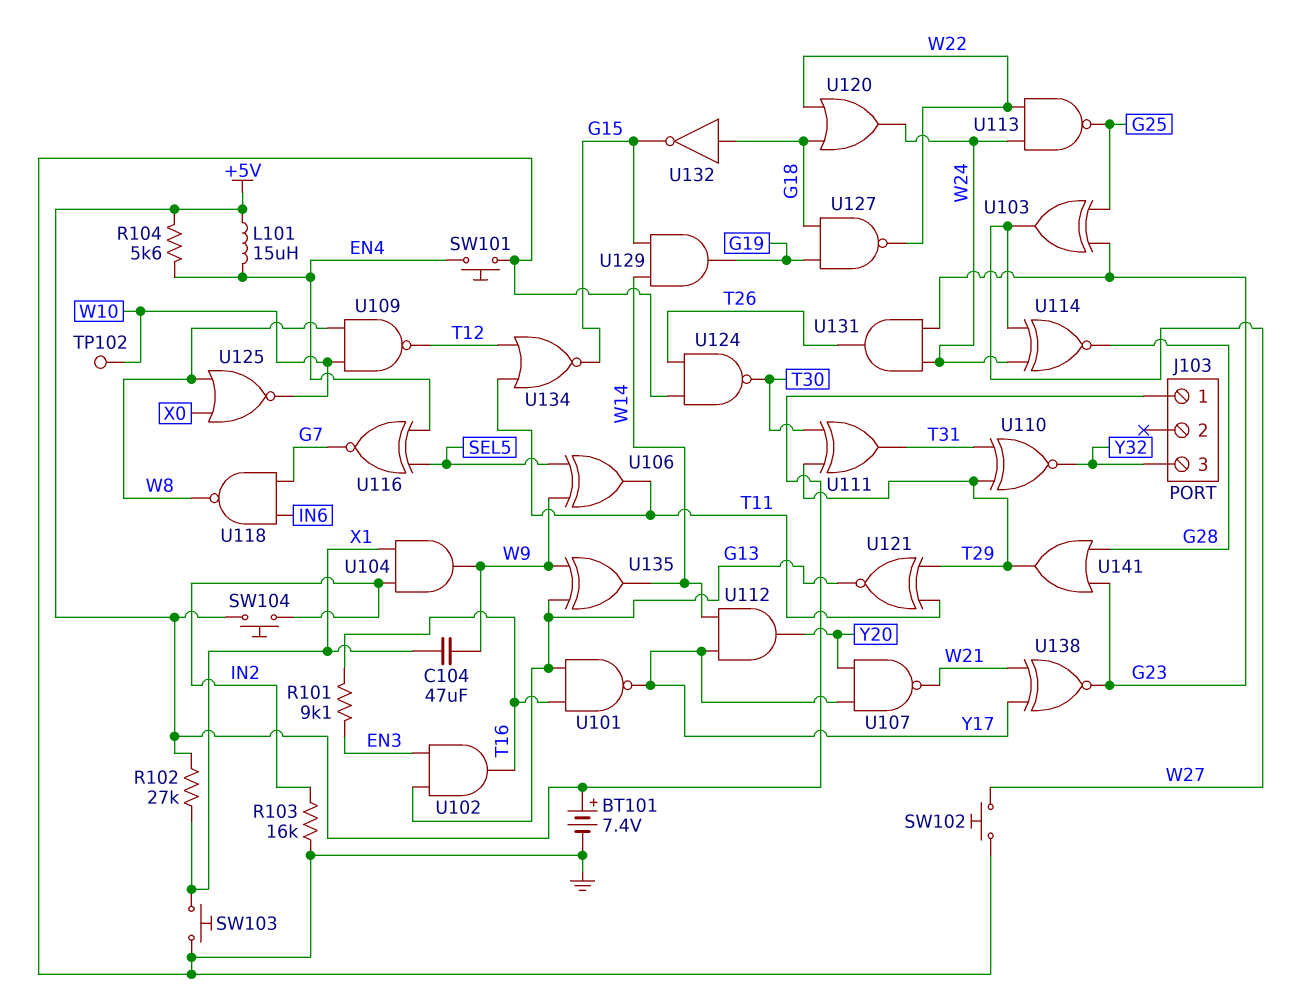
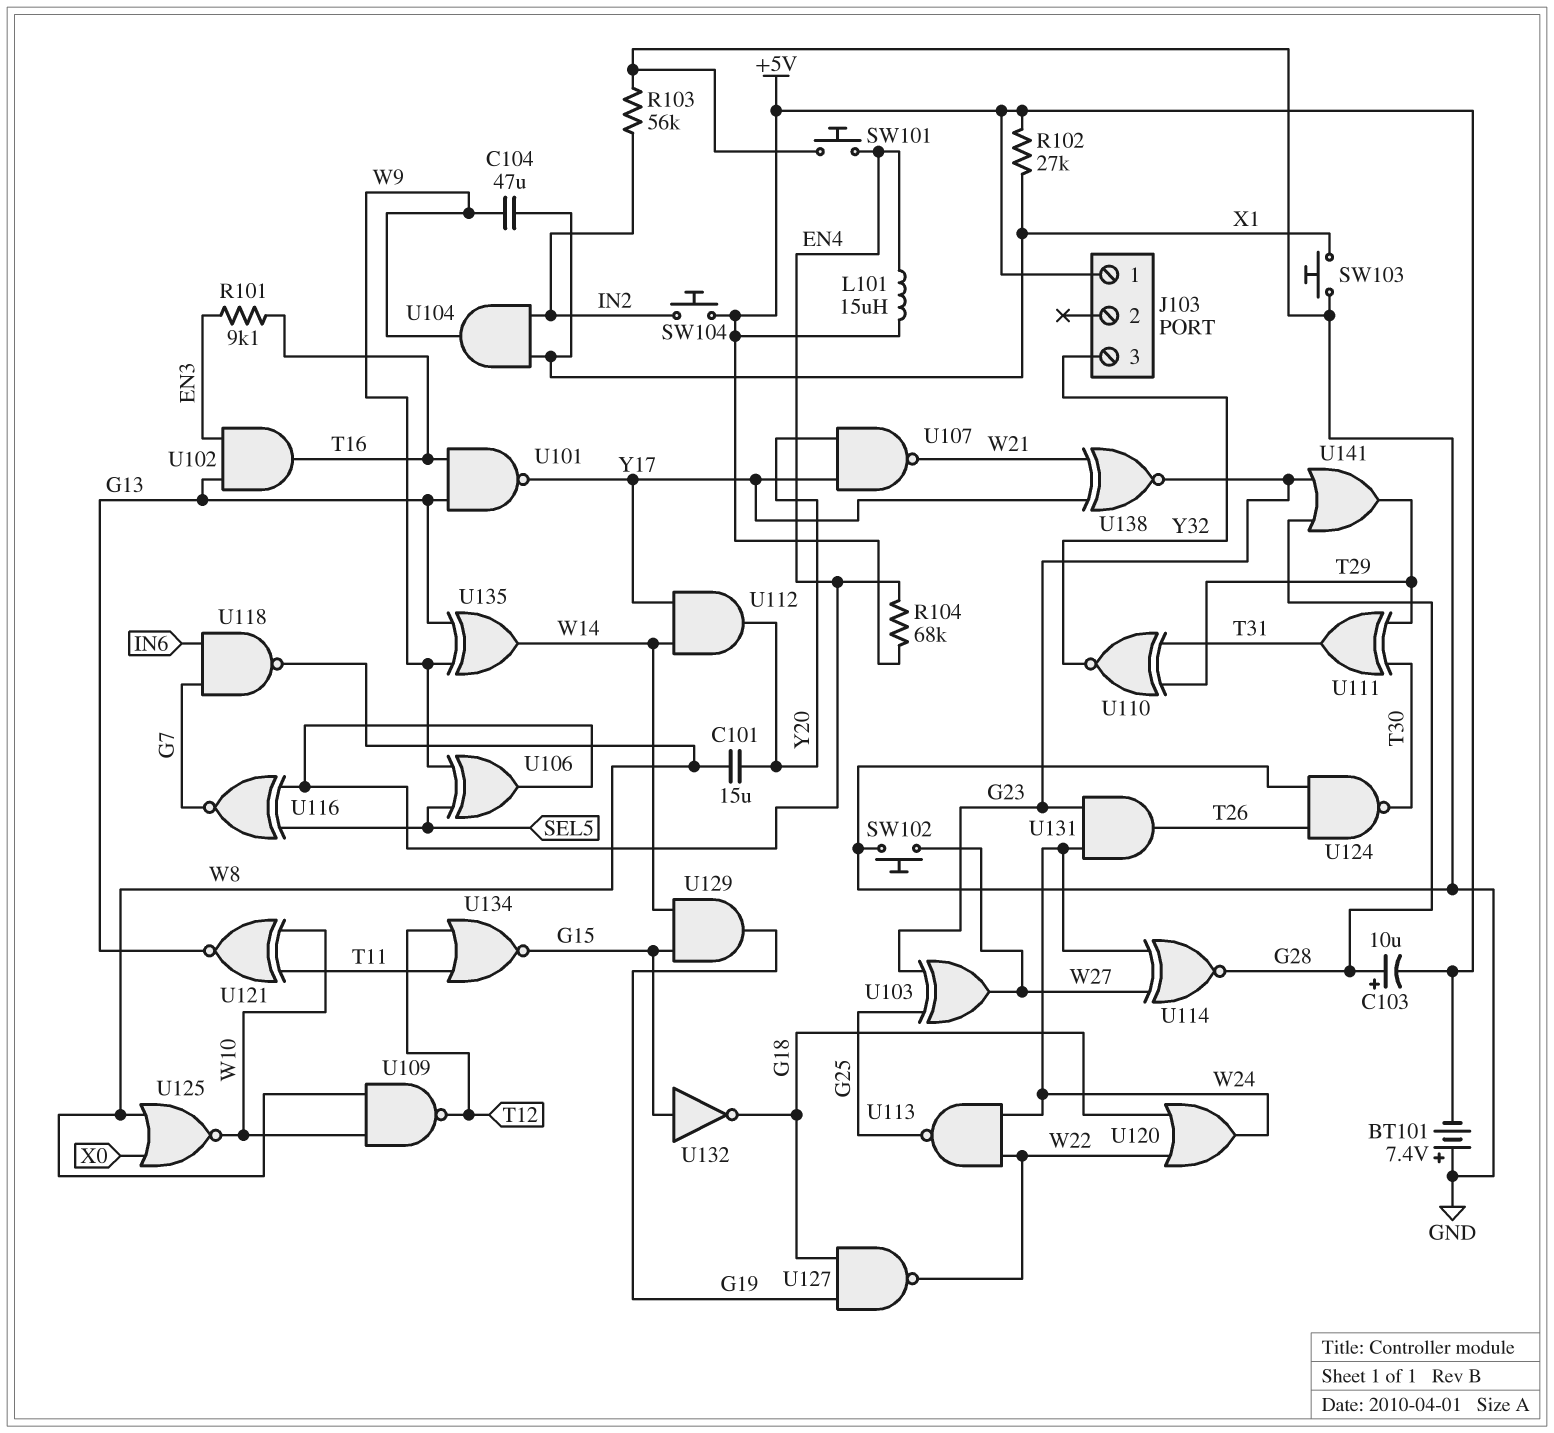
BT101: 7.4V (plus +5V, minus GND) -> 7.4V (plus GND, minus +5V)
C101: none -> 15uF (W8, Y20)
C103: none -> 10uF (plus G28, minus +5V)
R103: 16k (GND, IN2) -> 56k (GND, IN2)
R104: 5.6k (+5V, EN4) -> 68k (+5V, EN4)
TP102: test point (W10) -> none
U106: XOR (in SEL5, in W9, out T11) -> XOR (in SEL5, in W9, out EN4)
U121: XNOR (in T11, in T29, out G13) -> XNOR (in T11, in W10, out G13)
U132: NOT (in G18, out G15) -> NOT (in G15, out G18)

